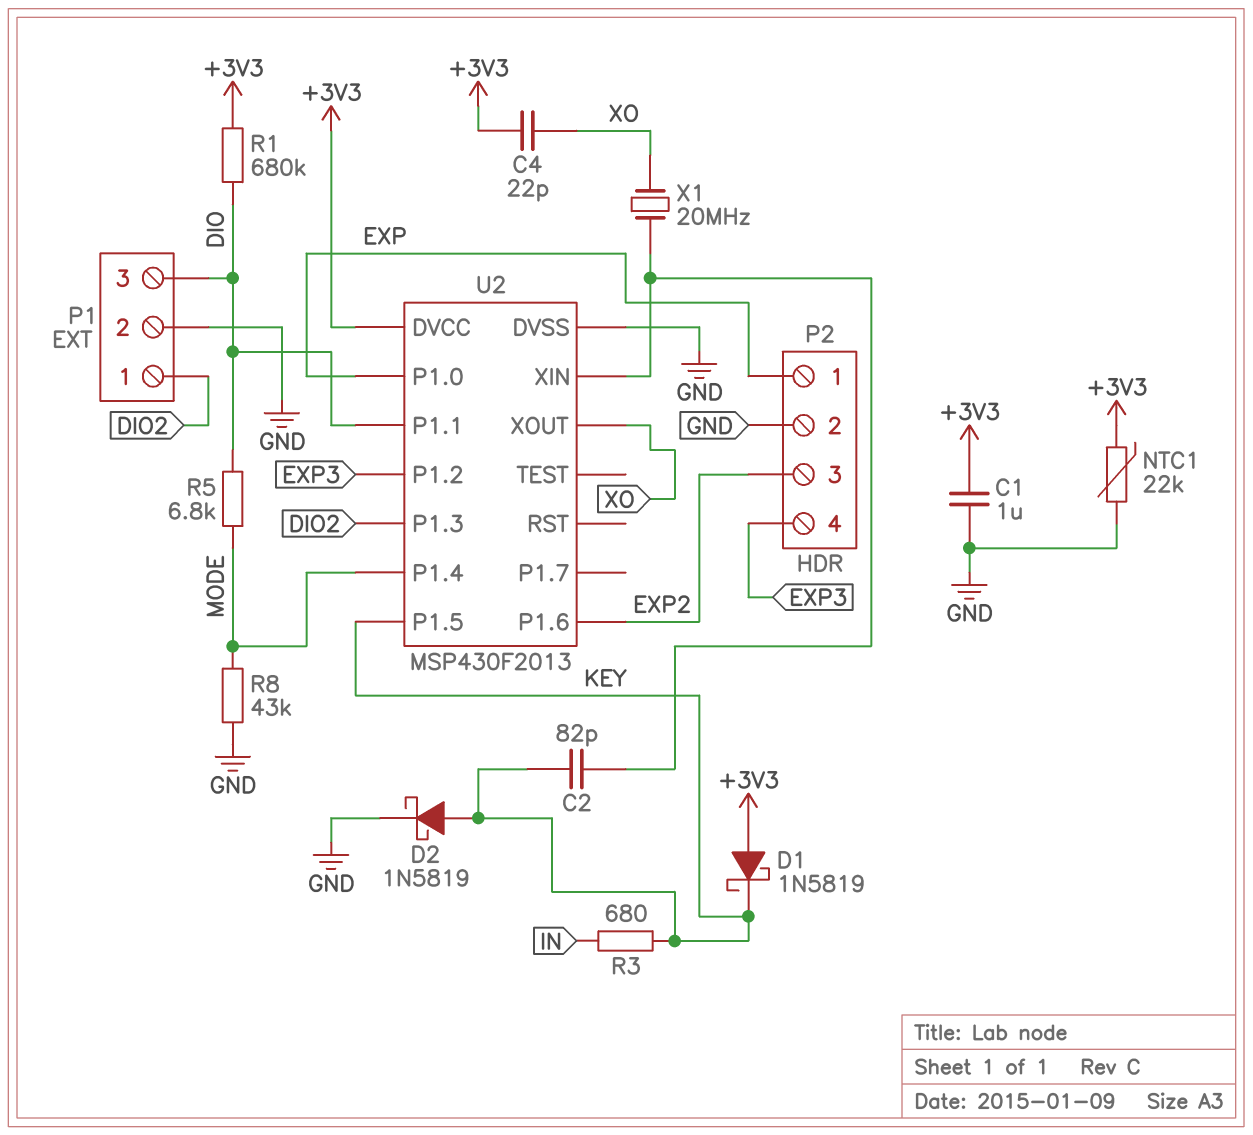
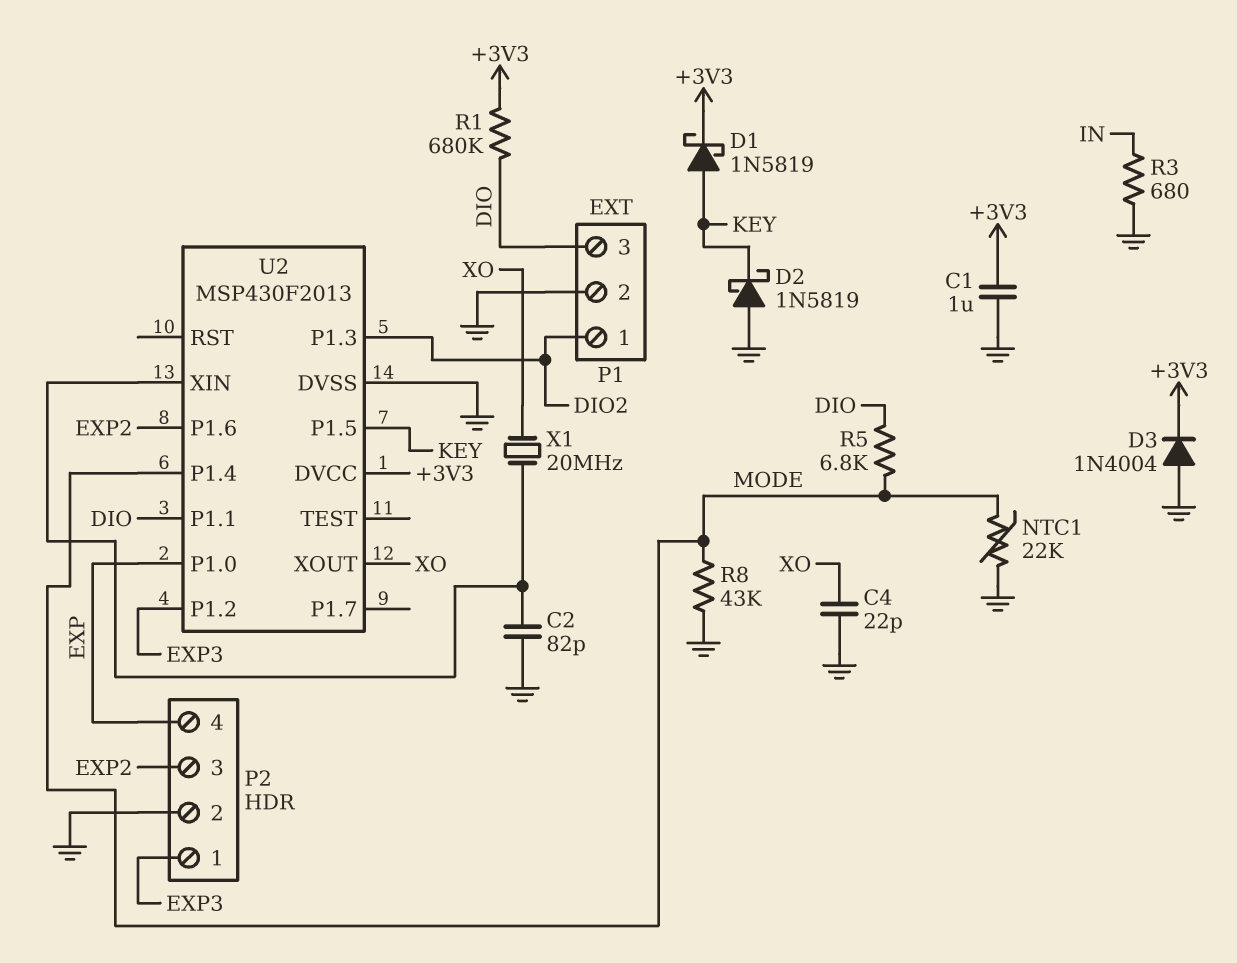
C2: 82pF (KEY, U2/XIN) -> 82pF (GND, U2/XIN)
C4: 22pF (+3V3, XO) -> 22pF (GND, XO)
D1: schottky 1N5819 (A +3V3, K KEY) -> schottky 1N5819 (A KEY, K +3V3)
D2: schottky 1N5819 (A KEY, K GND) -> schottky 1N5819 (A GND, K KEY)
D3: none -> diode 1N4004 (A GND, K +3V3)
NTC1: 22k (+3V3, GND) -> 22k (GND, MODE)
P2 pin 1: EXP -> EXP3
P2 pin 4: EXP3 -> EXP
R3: 680 (IN, KEY) -> 680 (GND, IN)

